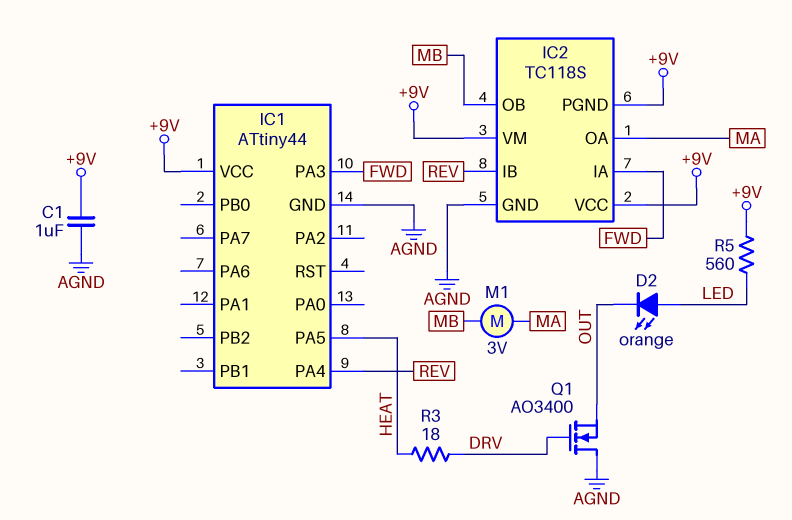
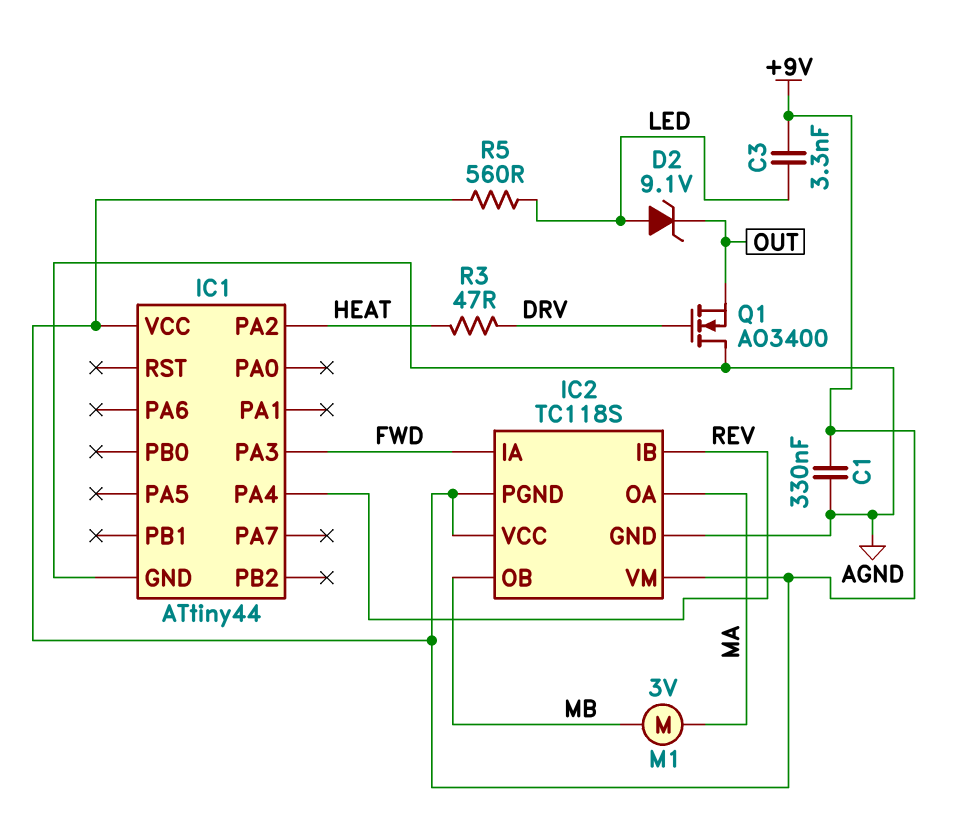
C1: 1uF (+9V, AGND) -> 330nF (+9V, AGND)
C3: none -> 3.3nF (+9V, LED)
D2: LED orange (A LED, K OUT) -> zener 9.1V (A LED, K OUT)
IC1 pin PA2: none -> HEAT
IC1 pin PA5: HEAT -> none
R3: 18 (DRV, HEAT) -> 47 (DRV, HEAT)

